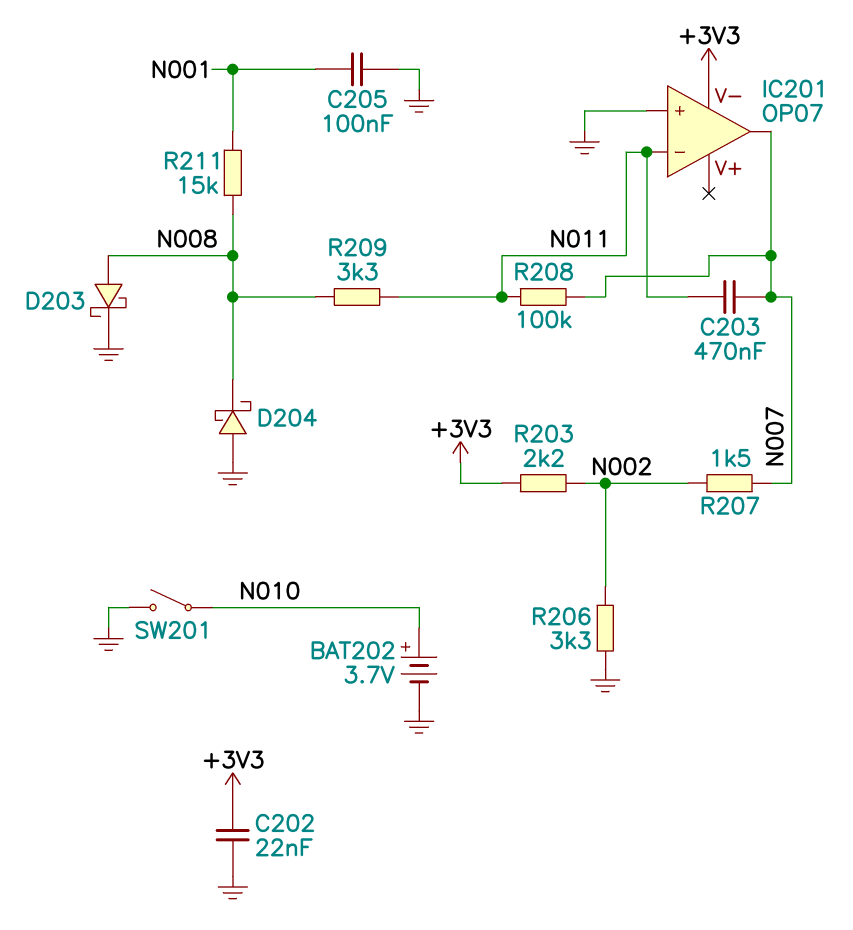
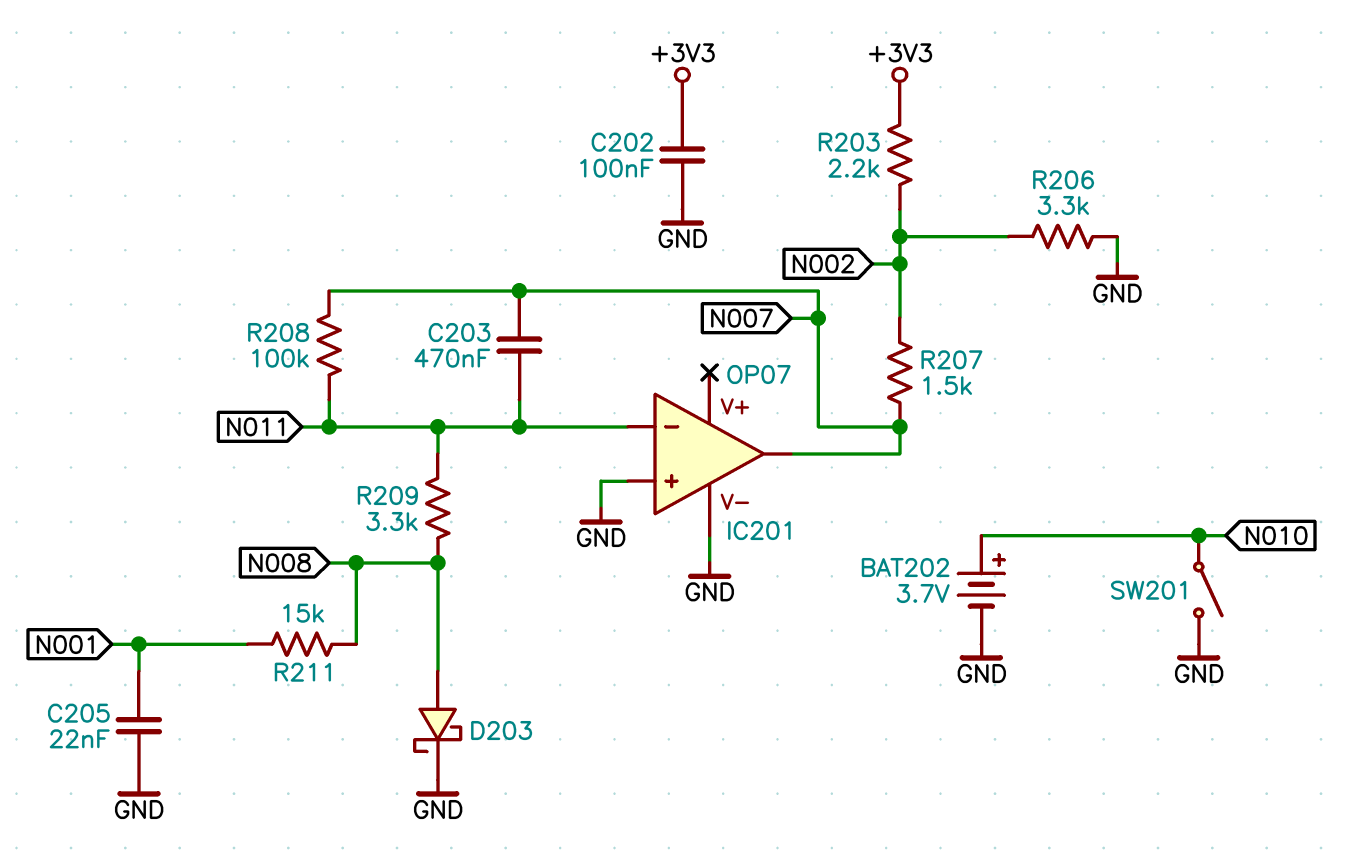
C202: 22nF (+3V3, GND) -> 100nF (+3V3, GND)
C205: 100nF (GND, N001) -> 22nF (GND, N001)
D204: schottky (A GND, K N008) -> none
IC201 pin V-: +3V3 -> GND

